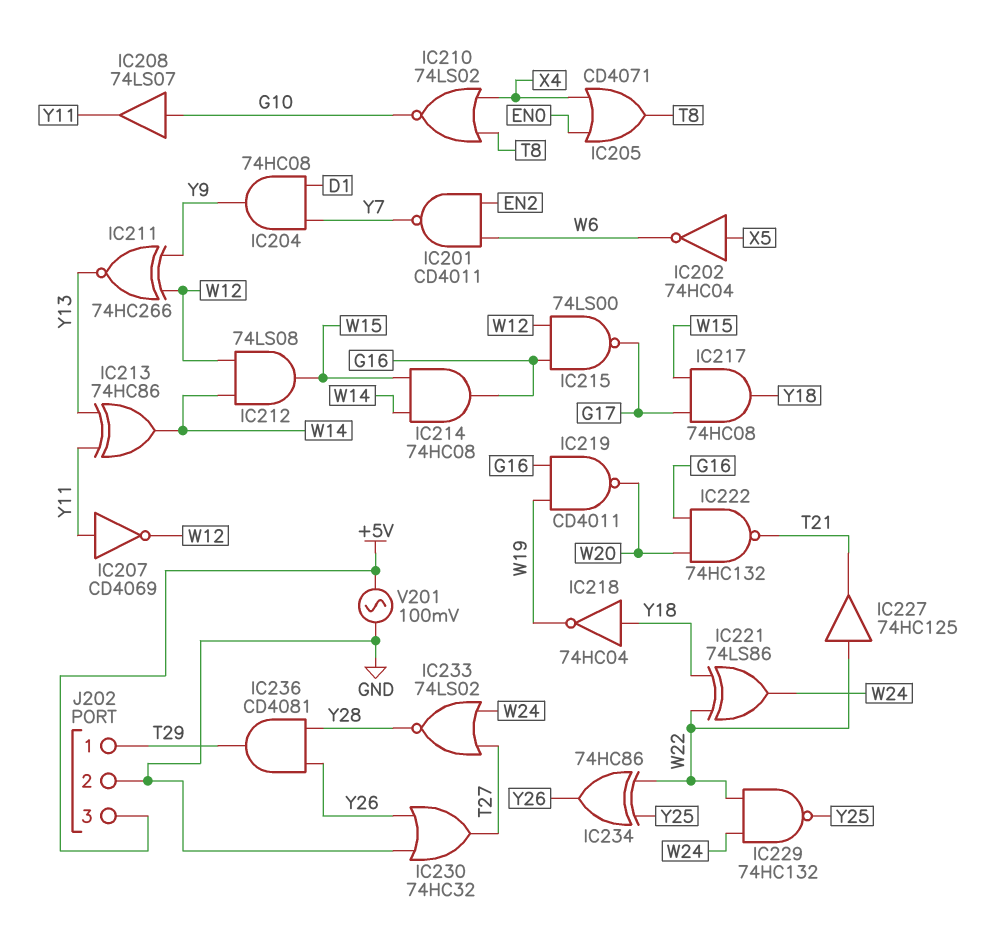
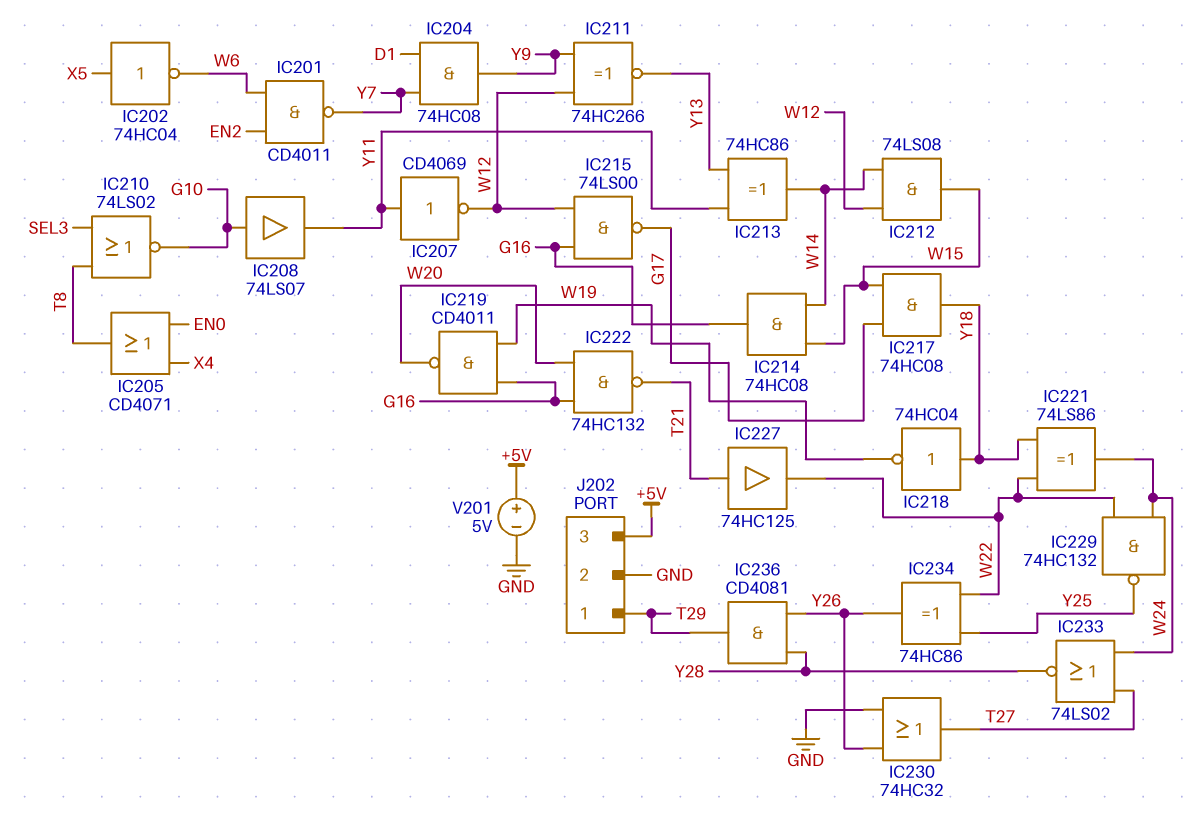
IC210: NOR 74LS02 (in T8, in X4, out G10) -> NOR 74LS02 (in SEL3, in T8, out G10)
IC227: buffer 74HC125 (in W22, out T21) -> buffer 74HC125 (in T21, out W22)
V201: AC 100mV (+5V, GND) -> 5V (plus +5V, minus GND)

